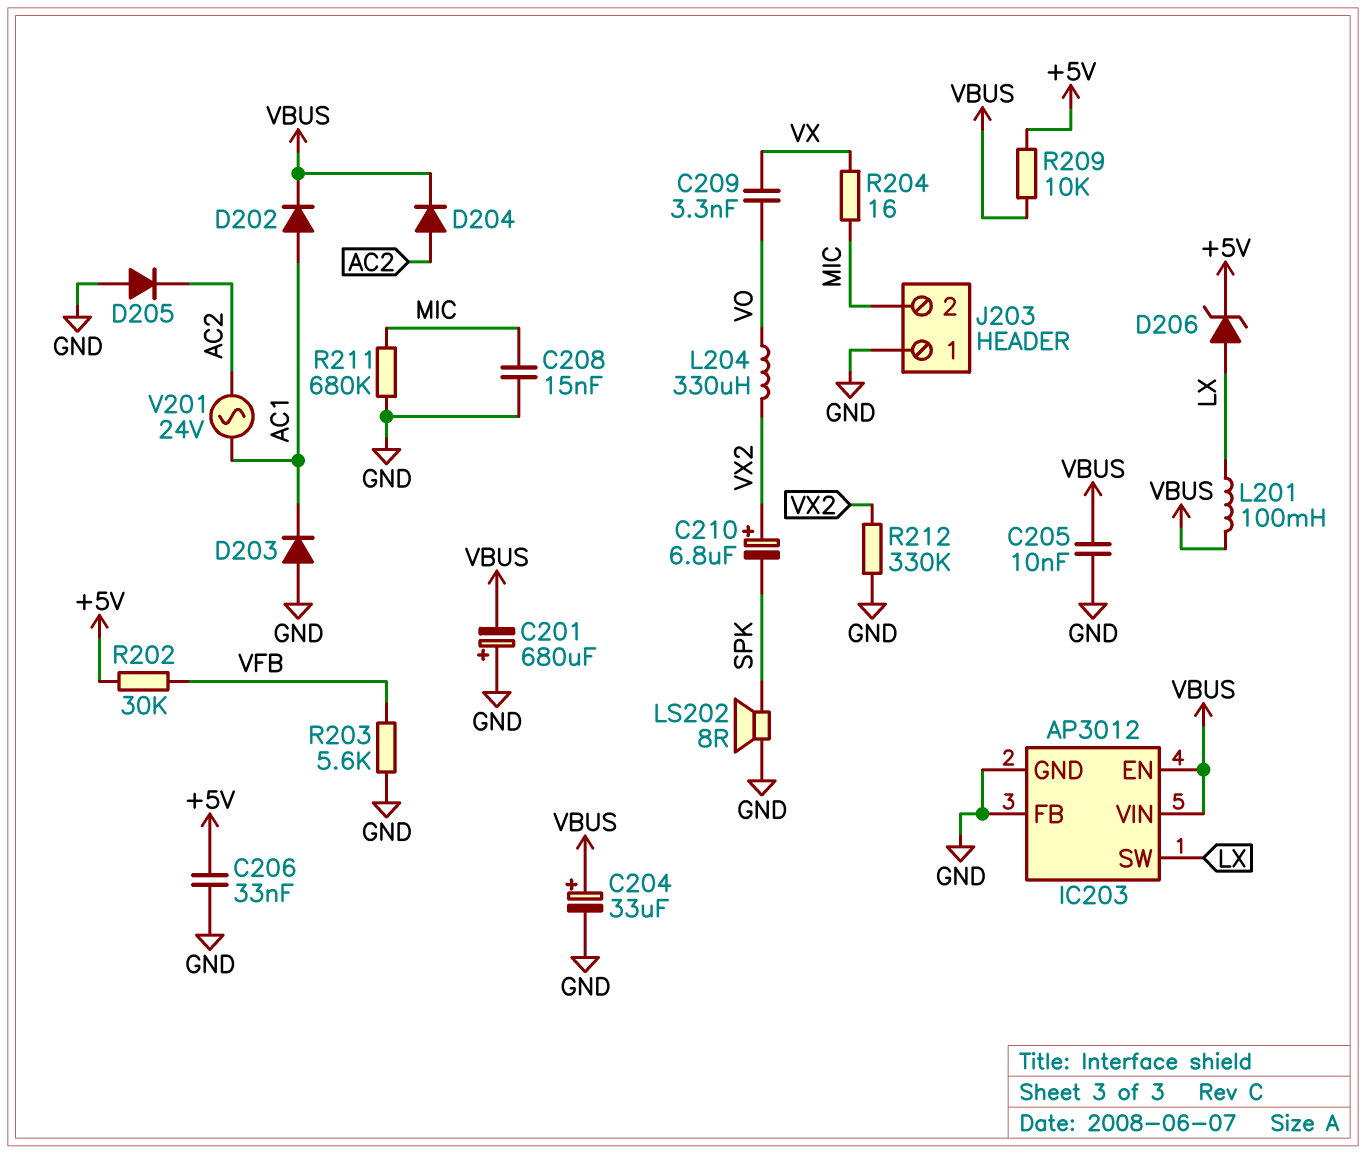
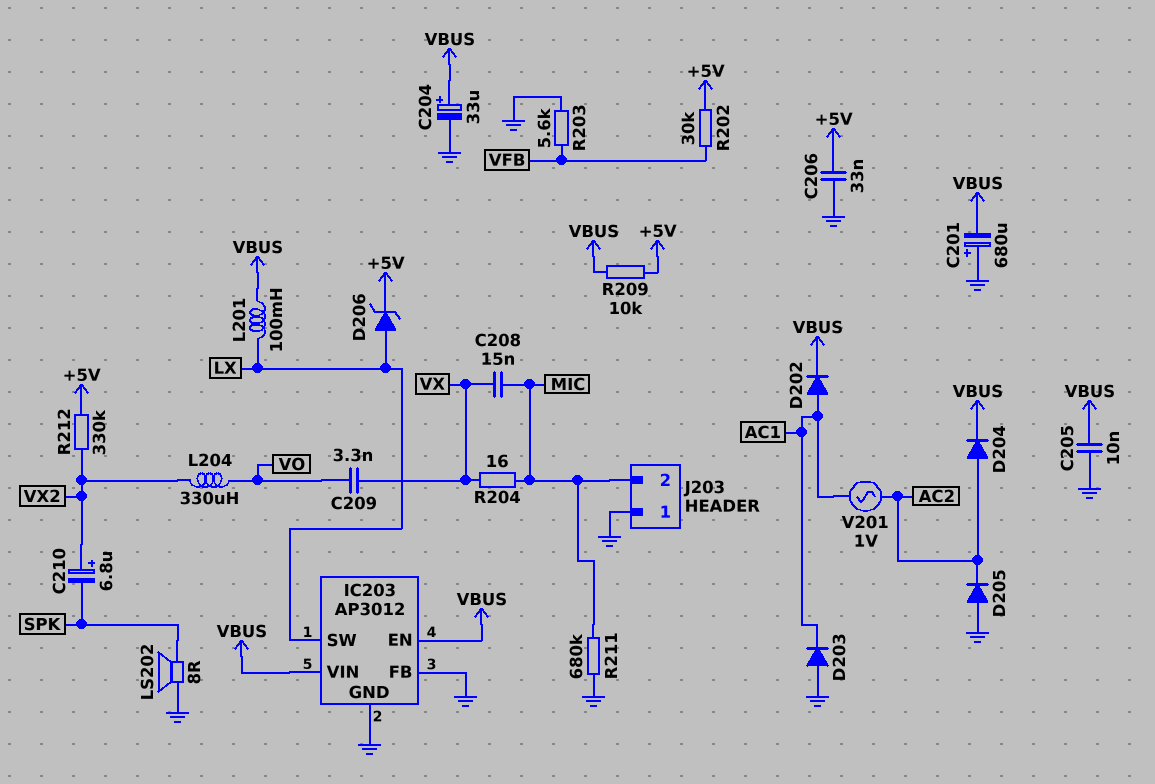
C208: 15nF (GND, MIC) -> 15nF (MIC, VX)
R212: 330k (GND, VX2) -> 330k (+5V, VX2)
V201: AC 24V (AC1, AC2) -> AC 1V (AC1, AC2)

